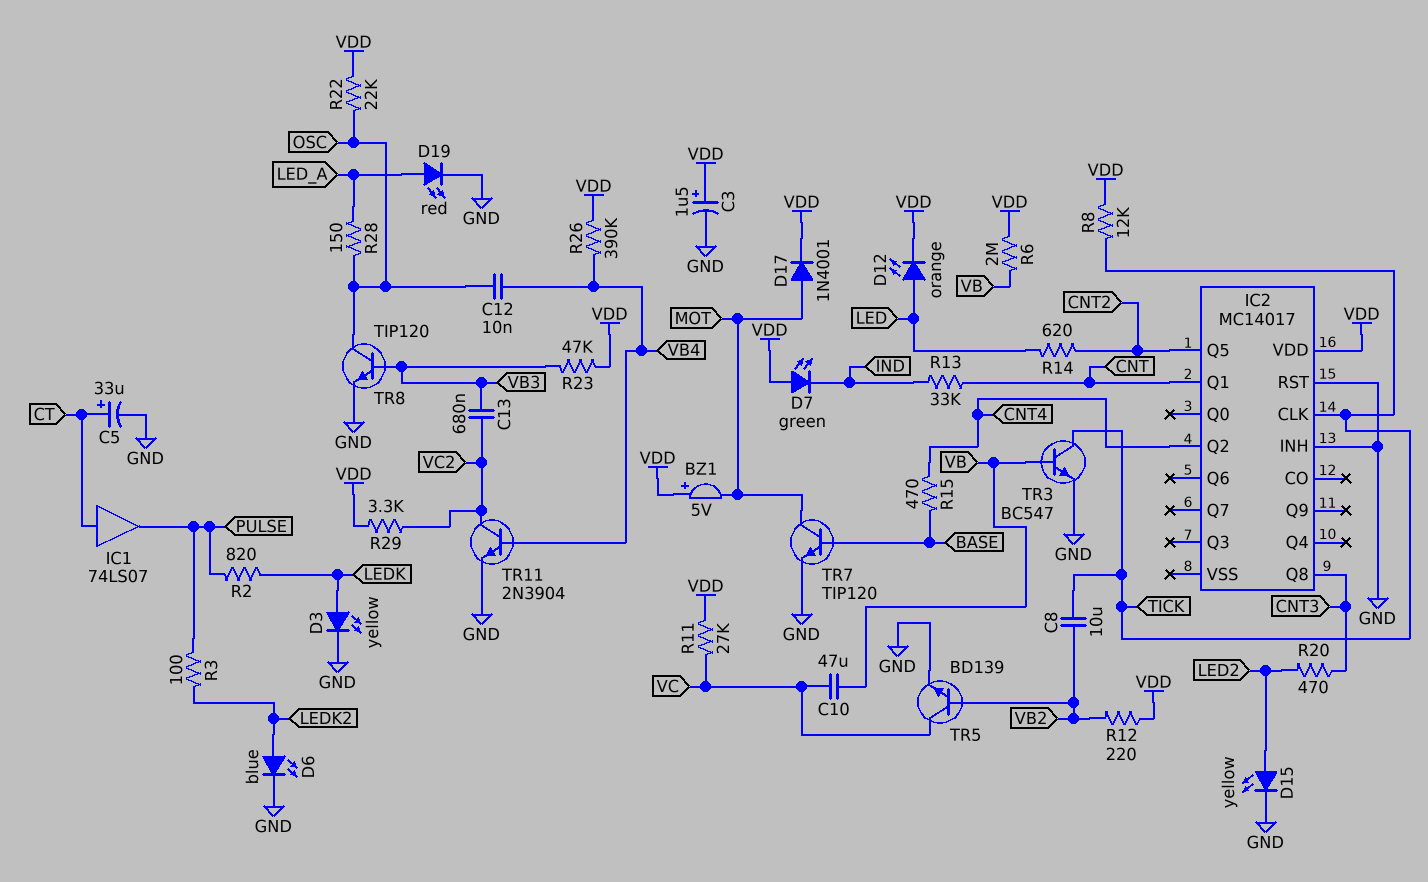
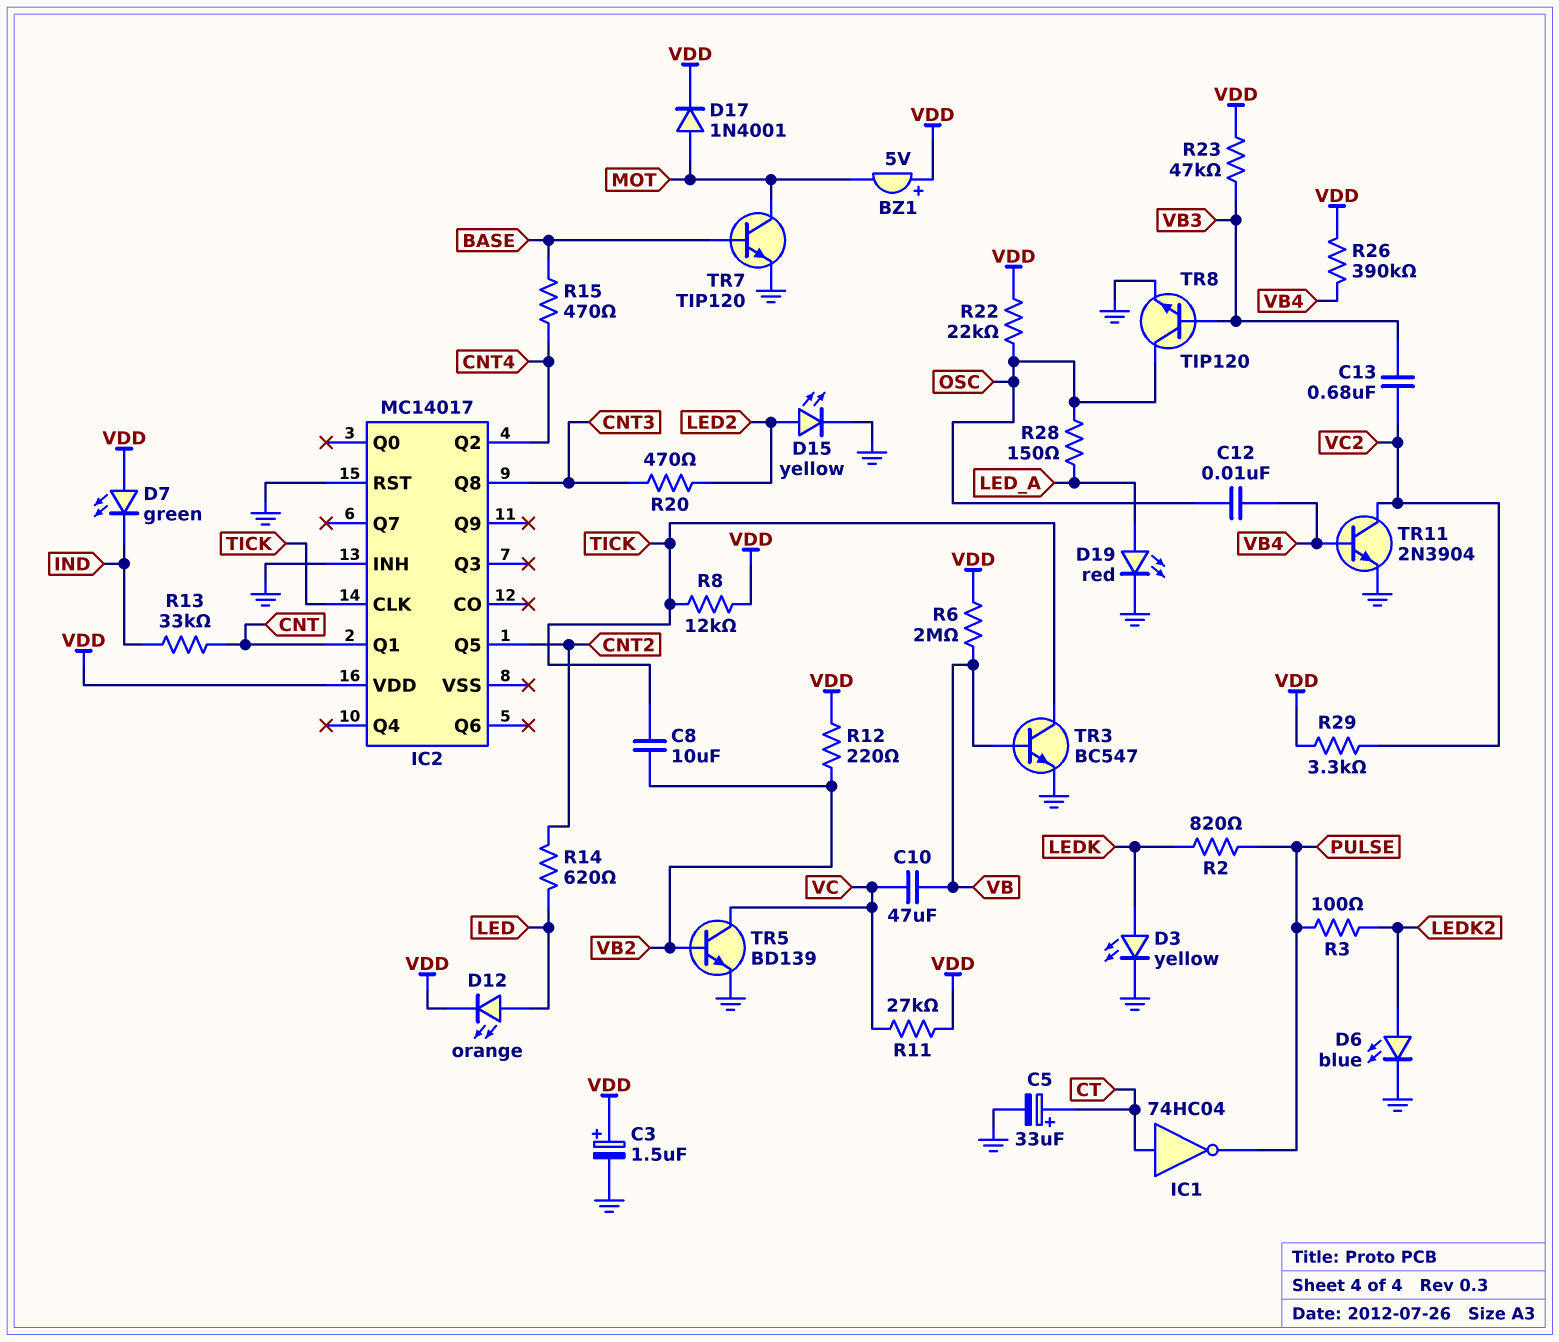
IC1: buffer 74LS07 (in CT, out PULSE) -> NOT 74HC04 (in CT, out PULSE)

